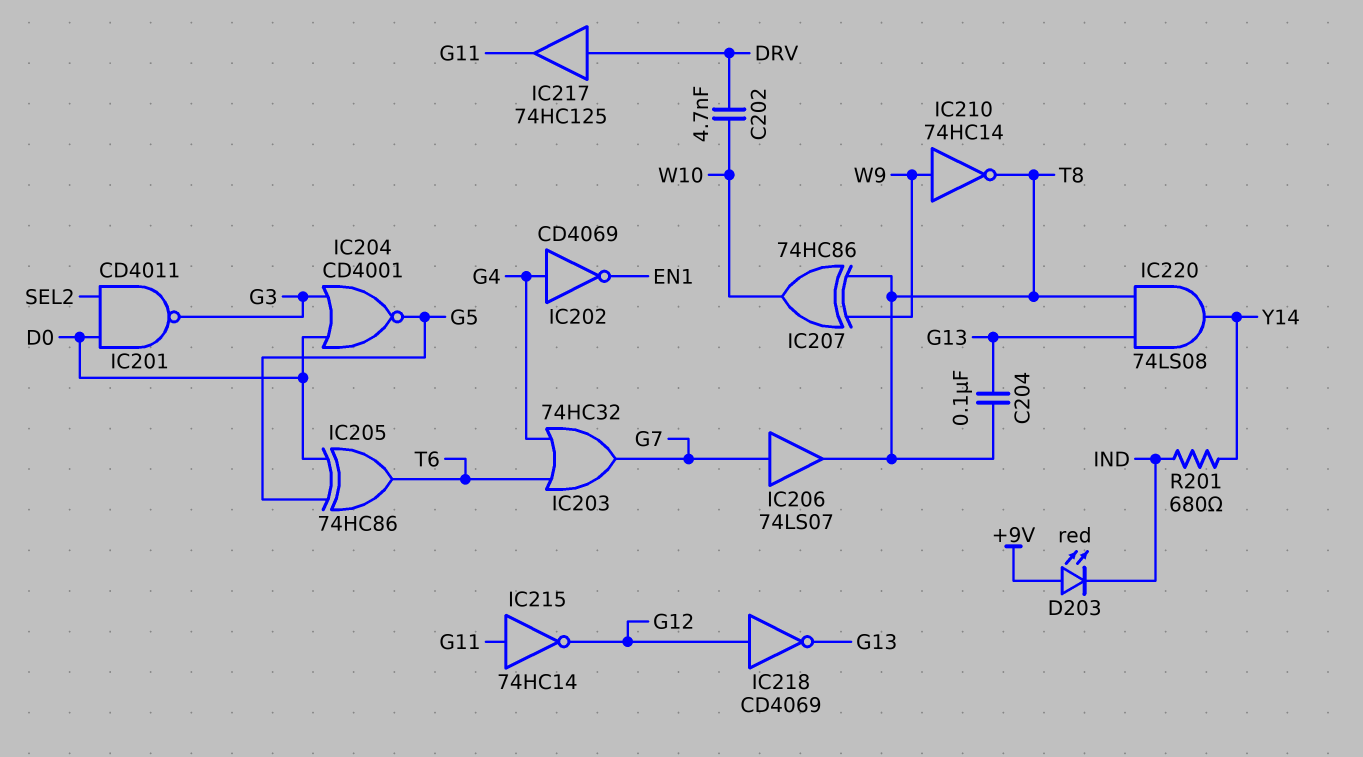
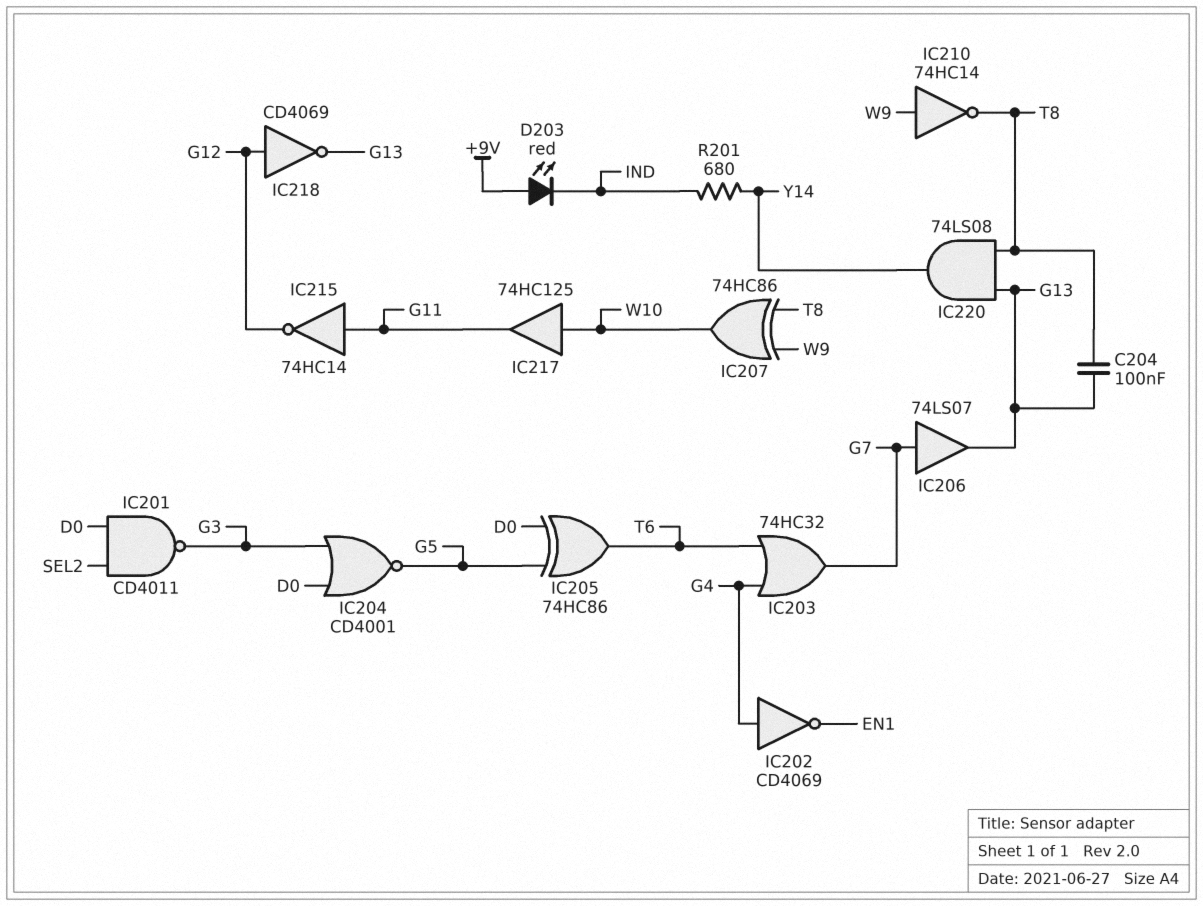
C202: 4.7nF (DRV, W10) -> none
IC206: buffer 74LS07 (in G7, out T8) -> buffer 74LS07 (in G7, out G13)
IC217: buffer 74HC125 (in DRV, out G11) -> buffer 74HC125 (in W10, out G11)

